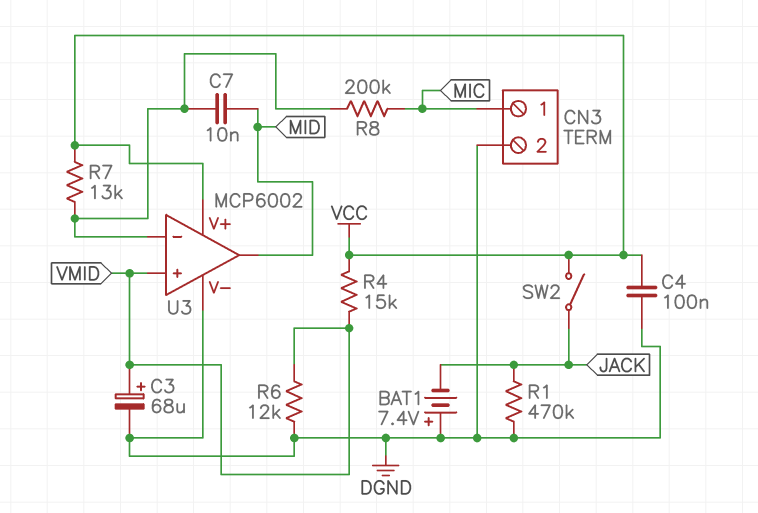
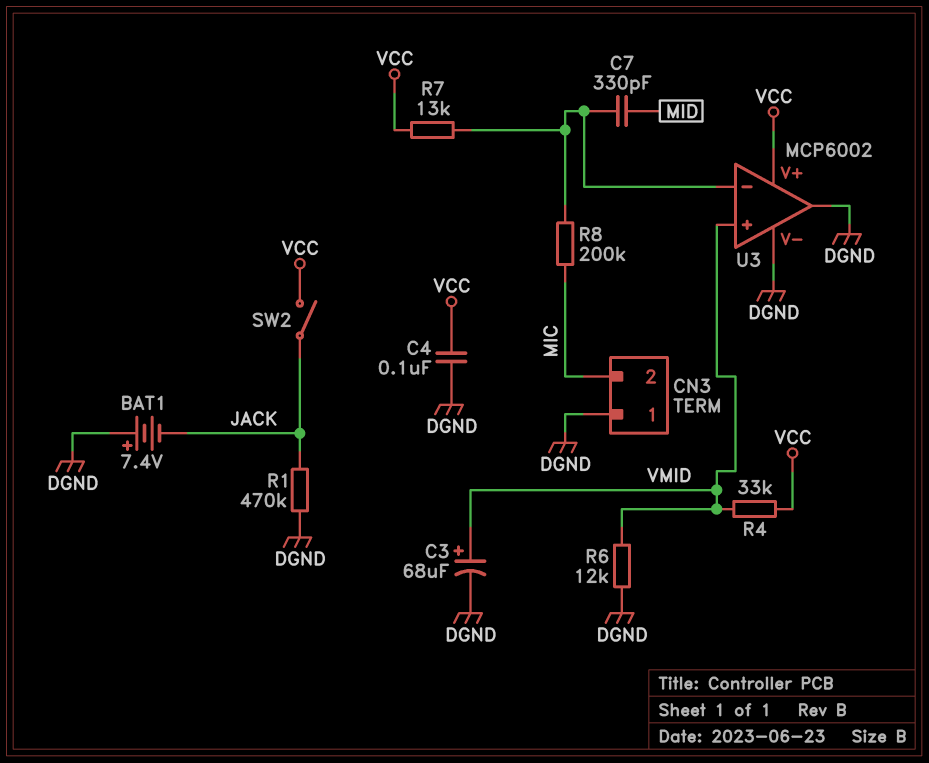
C7: 10nF (MID, U3/in-) -> 330pF (MID, U3/in-)
CN3 pin 1: MIC -> DGND
CN3 pin 2: DGND -> MIC
R4: 15k (VCC, VMID) -> 33k (VCC, VMID)
U3 pin out: MID -> DGND

